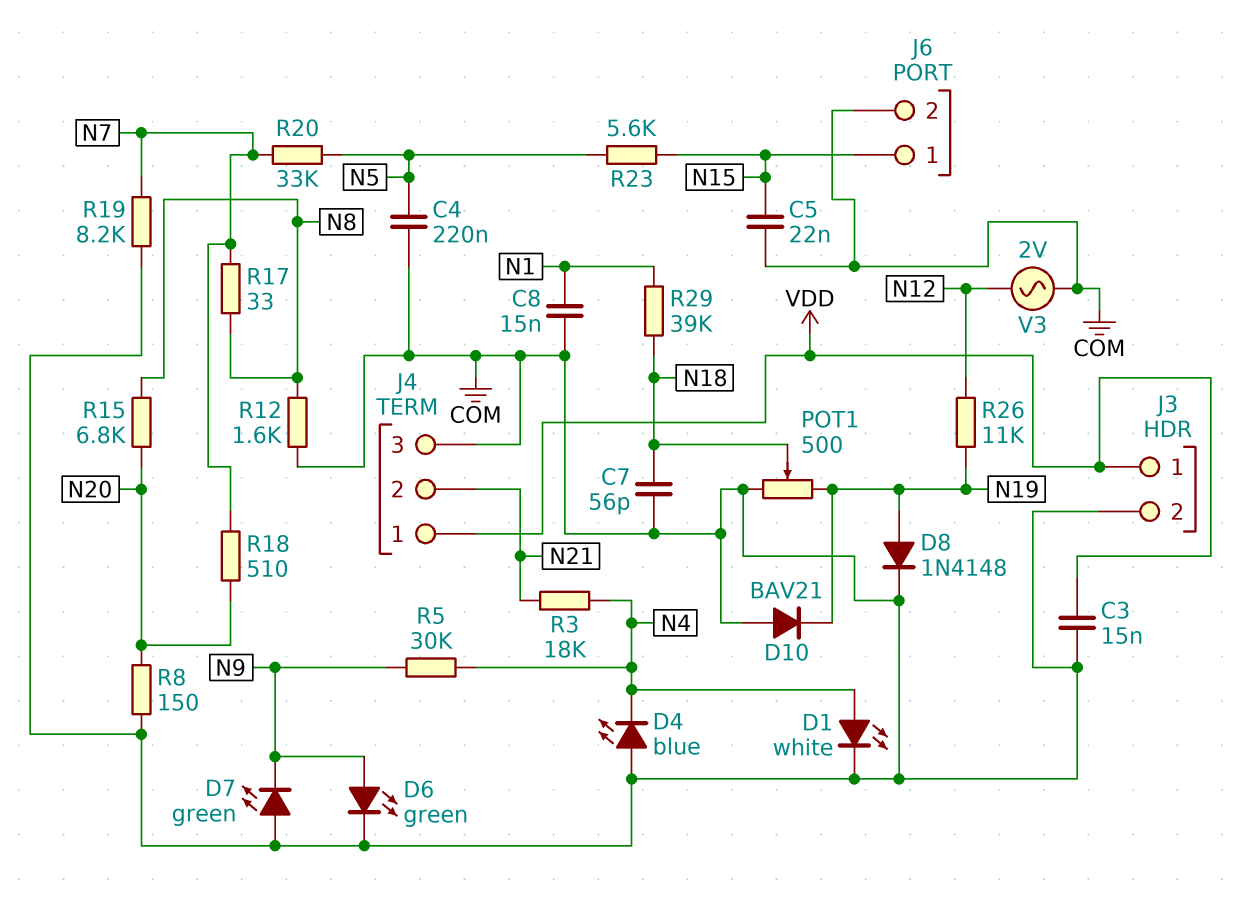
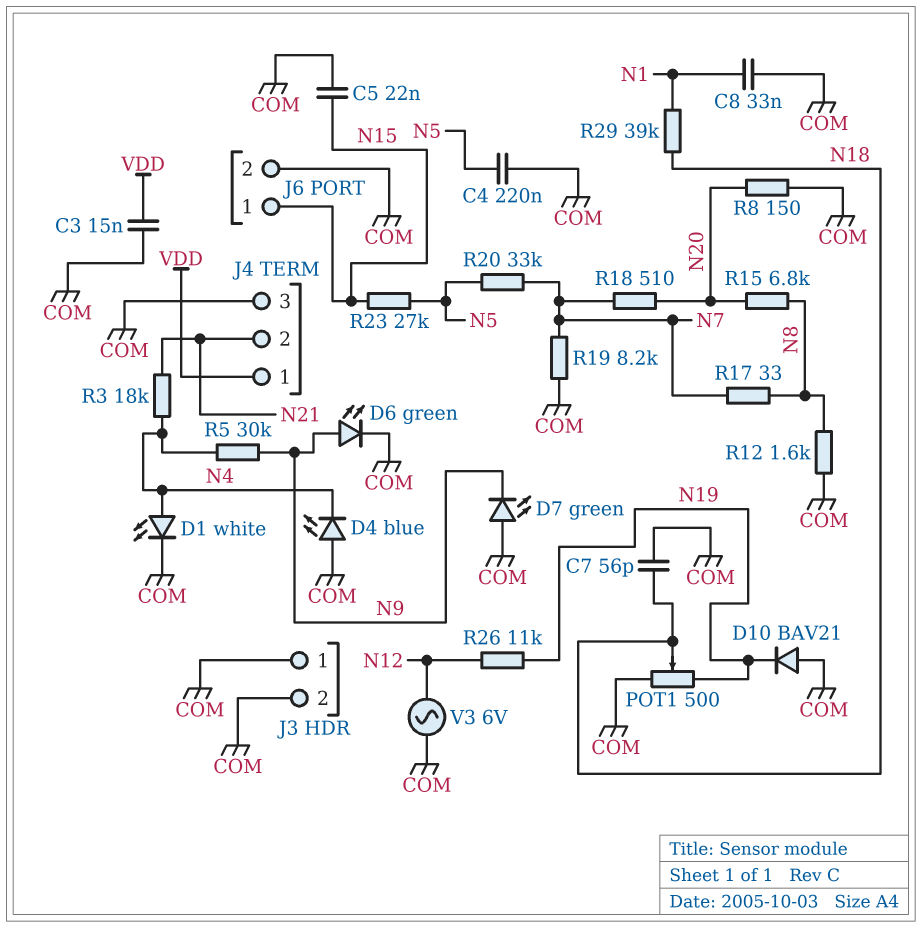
C8: 15nF (COM, N1) -> 33nF (COM, N1)
D8: diode 1N4148 (A N19, K COM) -> none
J3 pin 1: VDD -> COM
R23: 5.6k (N5, N15) -> 27k (N5, N15)
V3: AC 2V (COM, N12) -> AC 6V (COM, N12)

